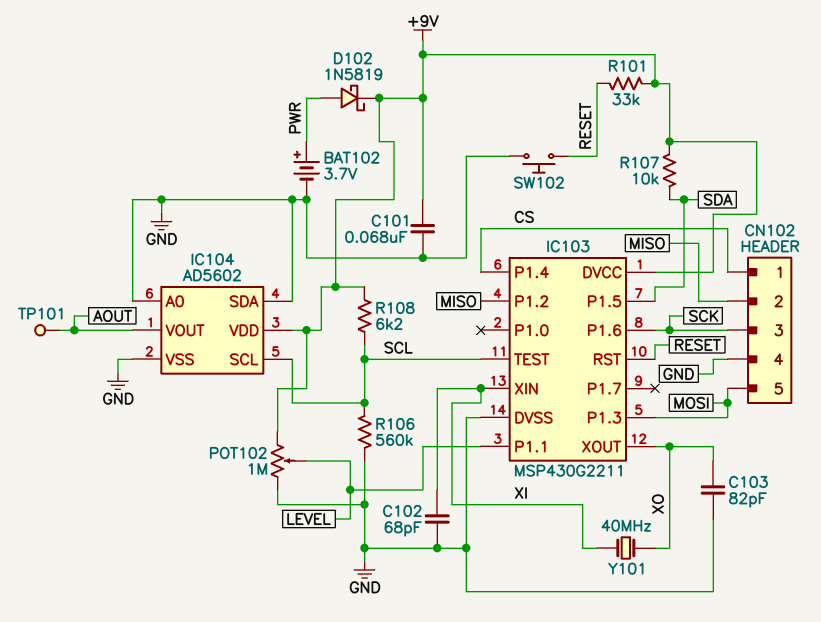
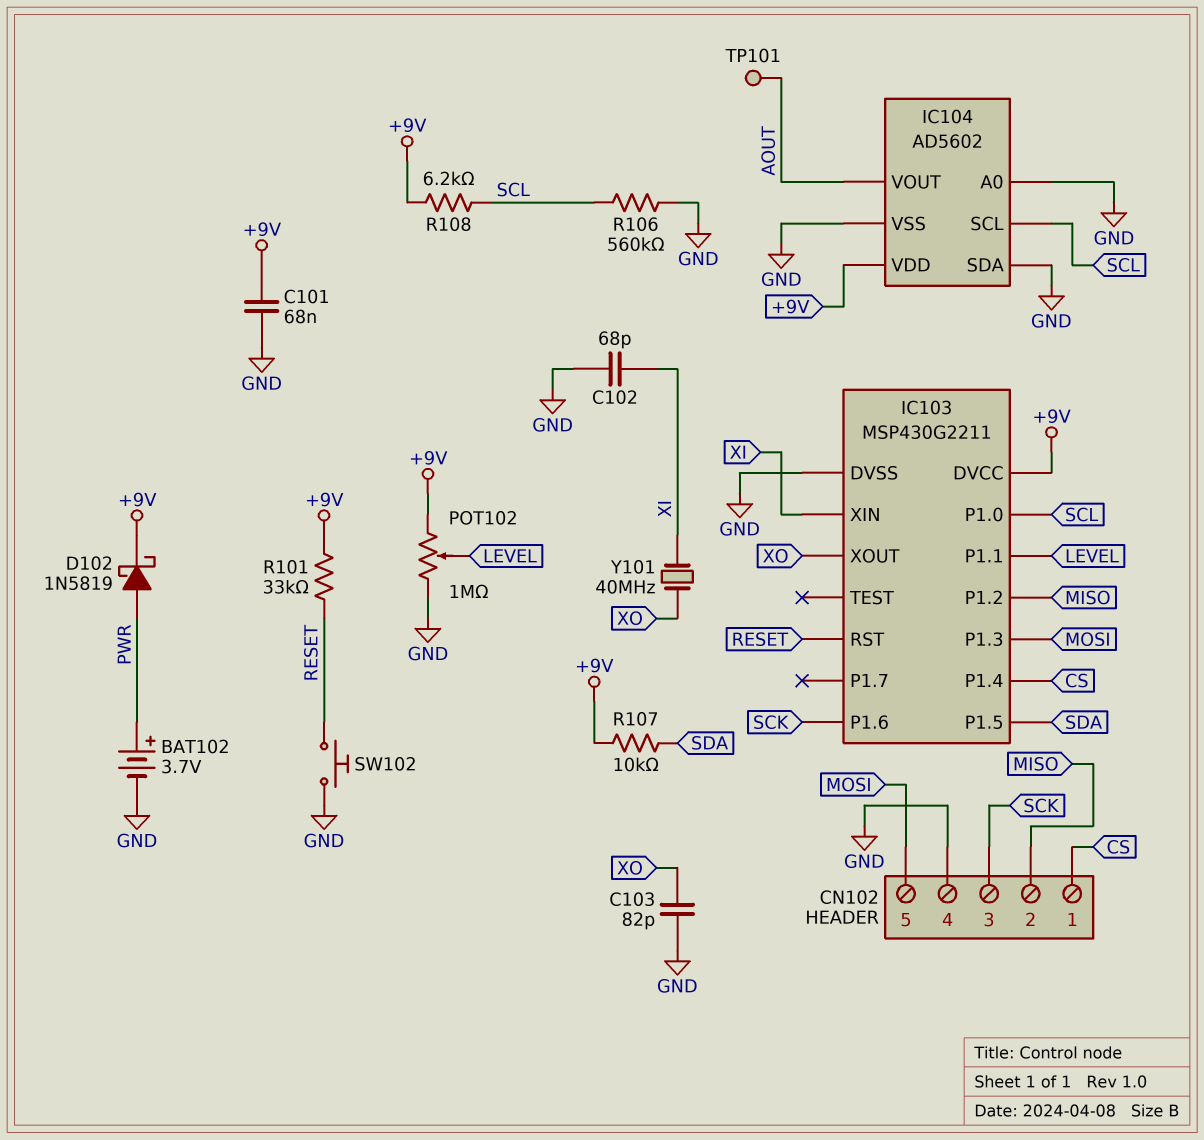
IC103 pin P1.0: none -> SCL
IC103 pin TEST: SCL -> none

